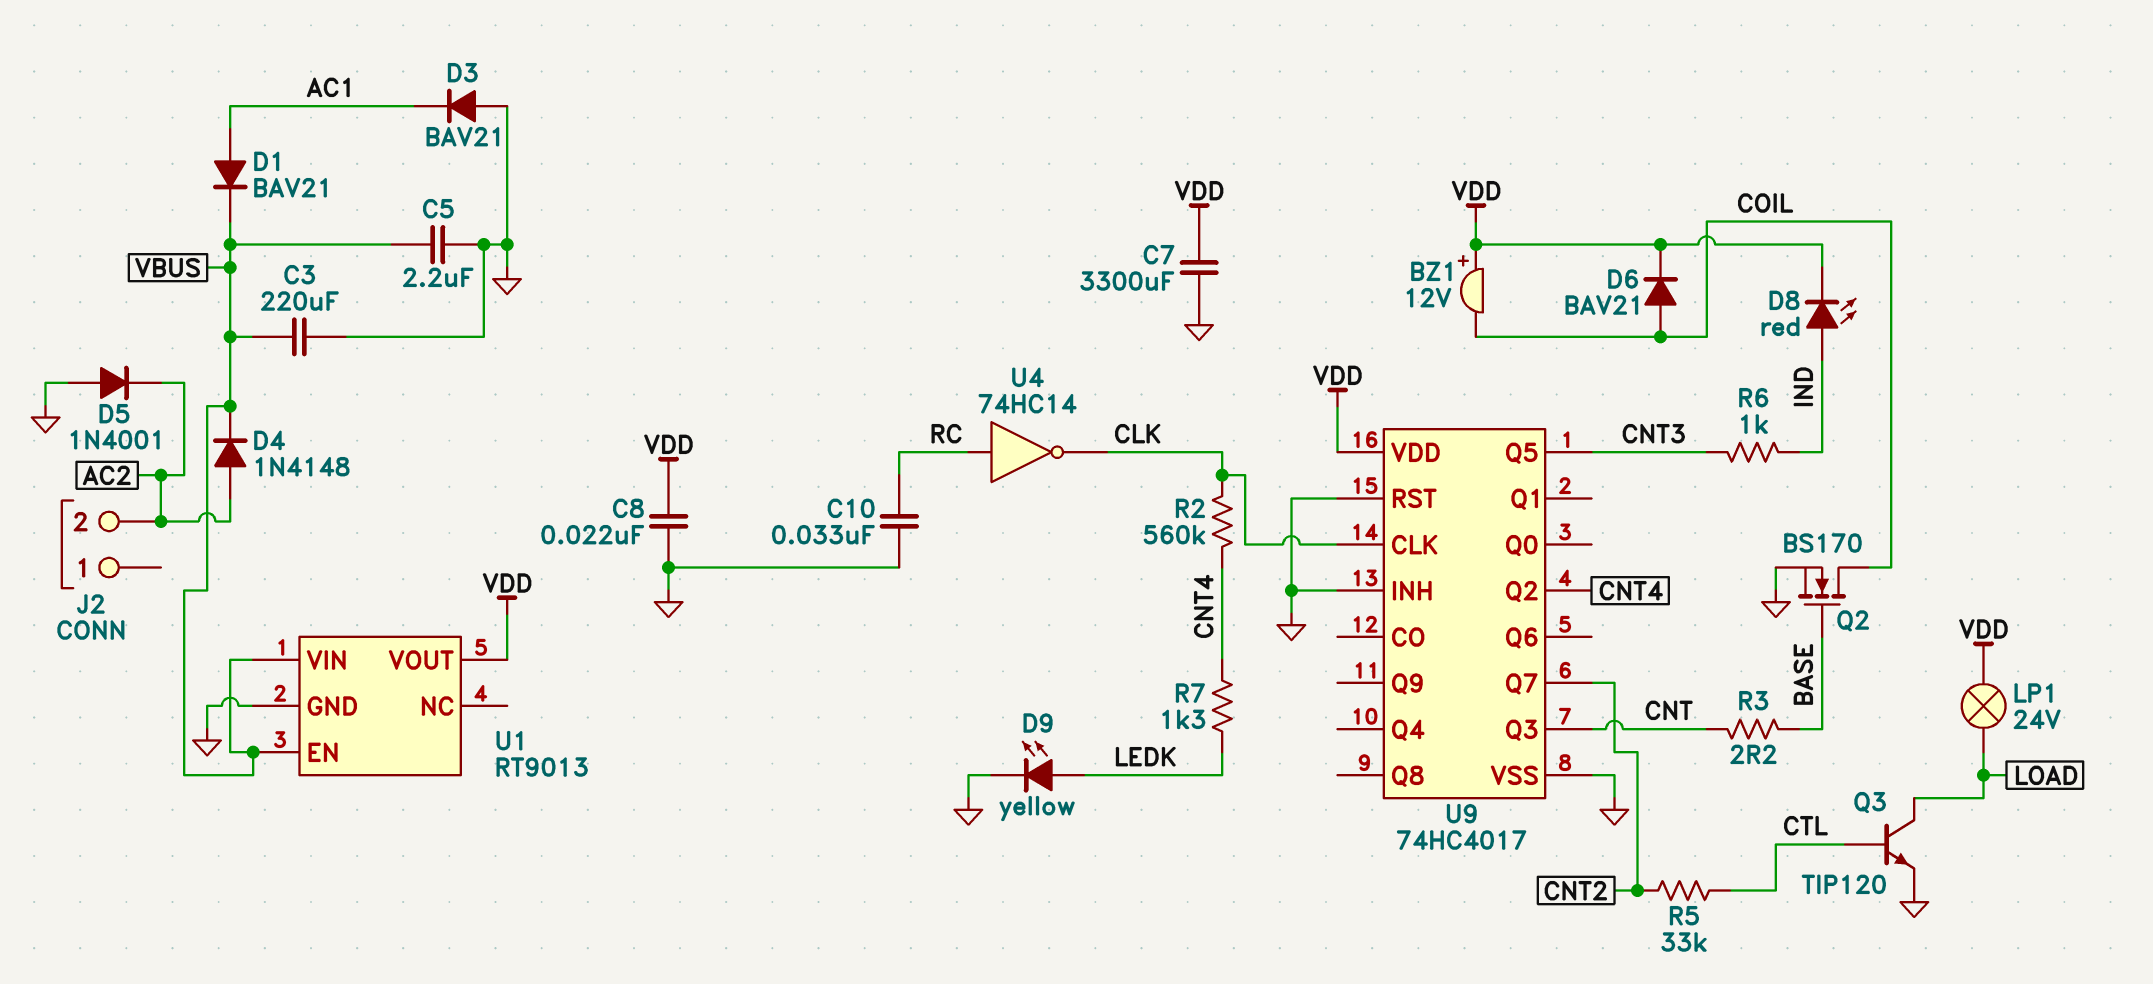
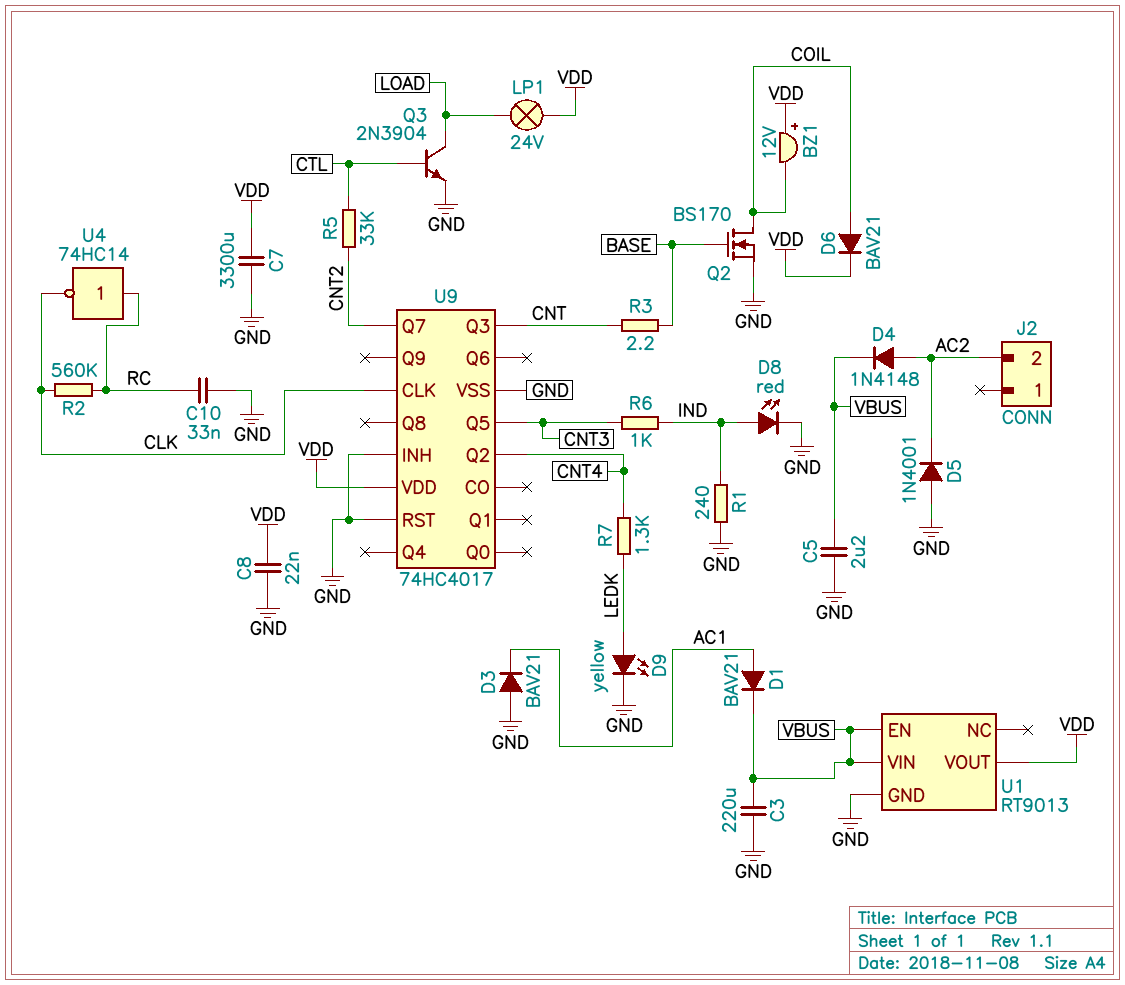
D8: LED red (A IND, K VDD) -> LED red (A IND, K GND)
Q3: NPN TIP120 (B CTL, C LOAD, E GND) -> NPN 2N3904 (B CTL, C LOAD, E GND)
R1: none -> 240 (GND, IND)
R2: 560k (CLK, CNT4) -> 560k (CLK, RC)

